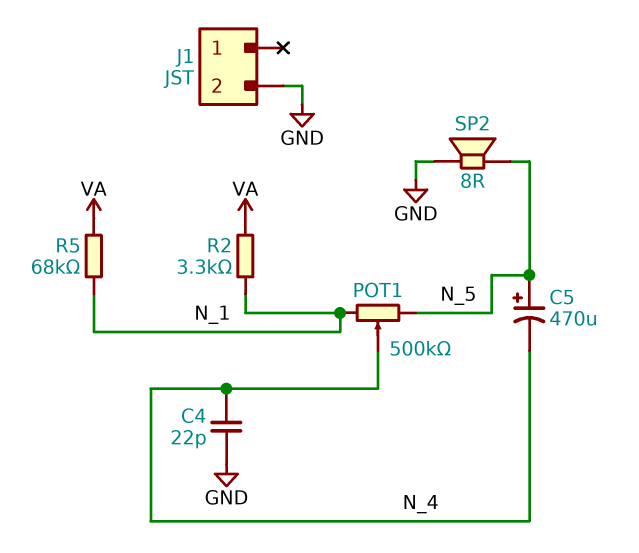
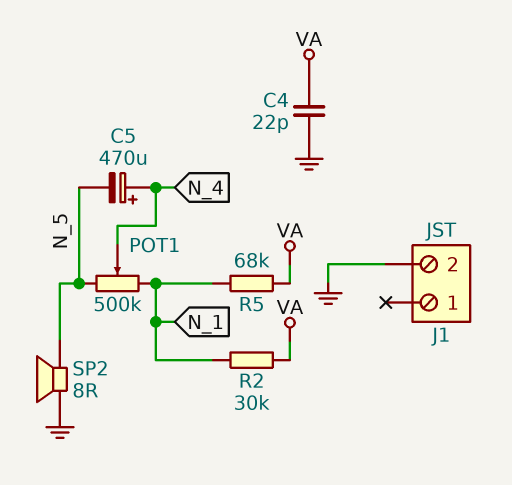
C4: 22pF (GND, N_4) -> 22pF (GND, VA)
C5: 470uF (plus N_5, minus N_4) -> 470uF (plus N_4, minus N_5)
R2: 3.3k (N_1, VA) -> 30k (N_1, VA)

